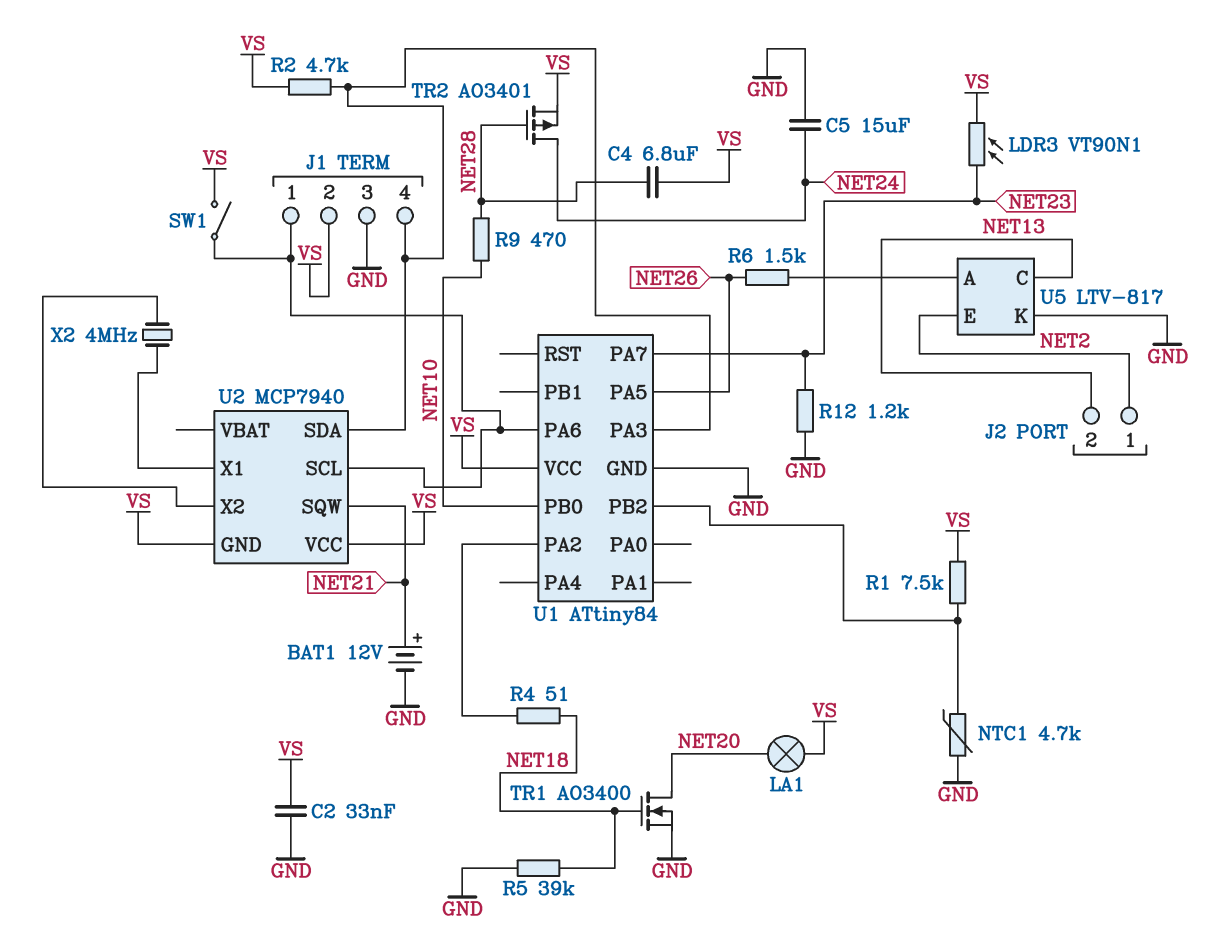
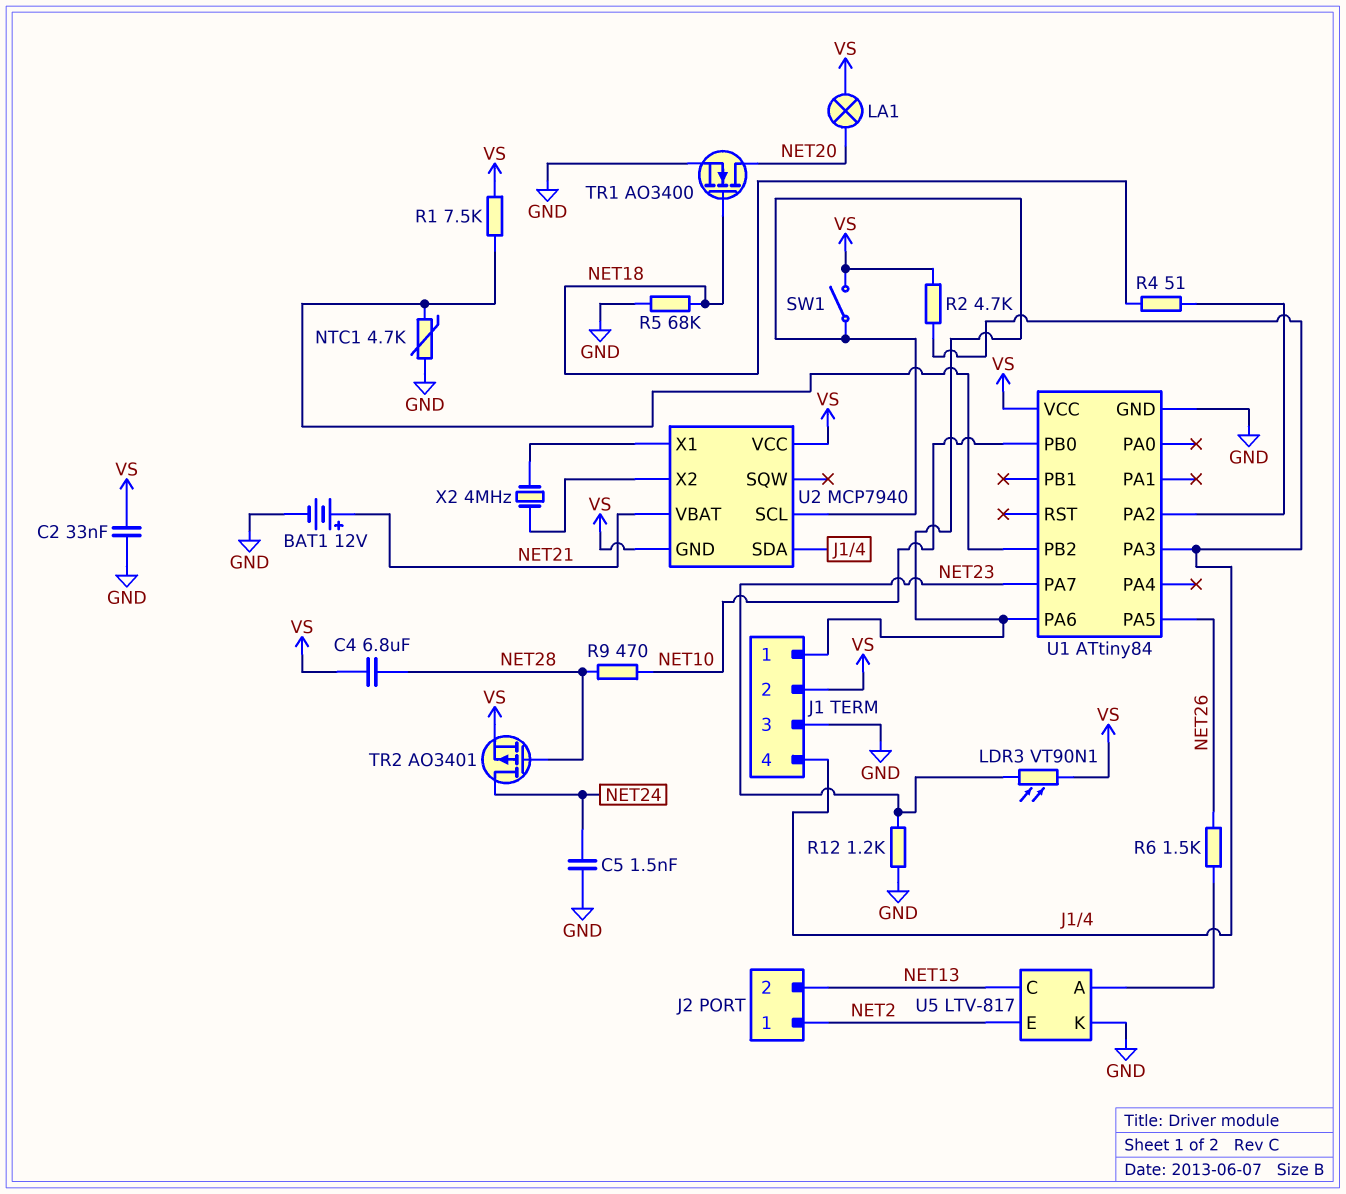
C5: 15uF (GND, NET24) -> 1.5nF (GND, NET24)
R5: 39k (GND, NET18) -> 68k (GND, NET18)
U2 pin SQW: NET21 -> none
U2 pin VBAT: none -> NET21

